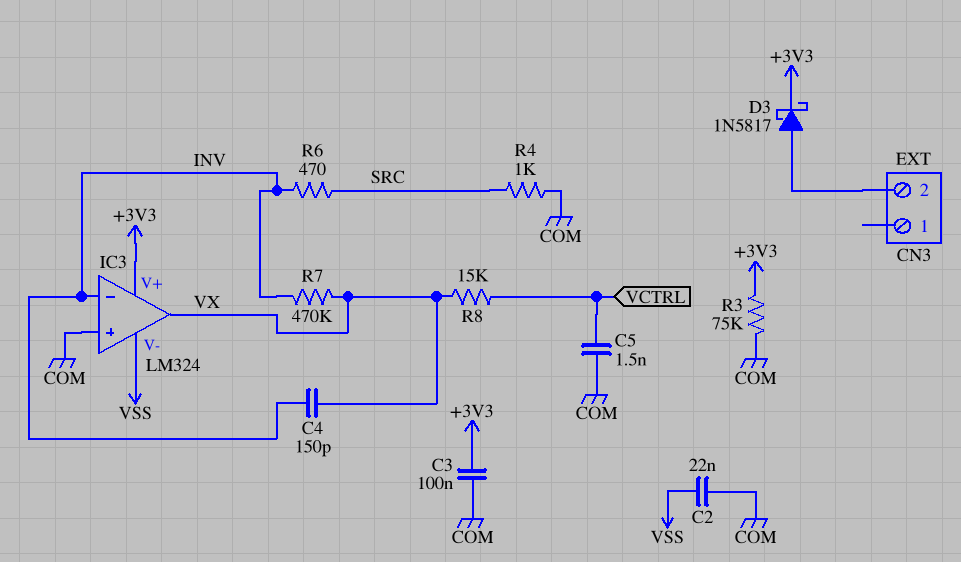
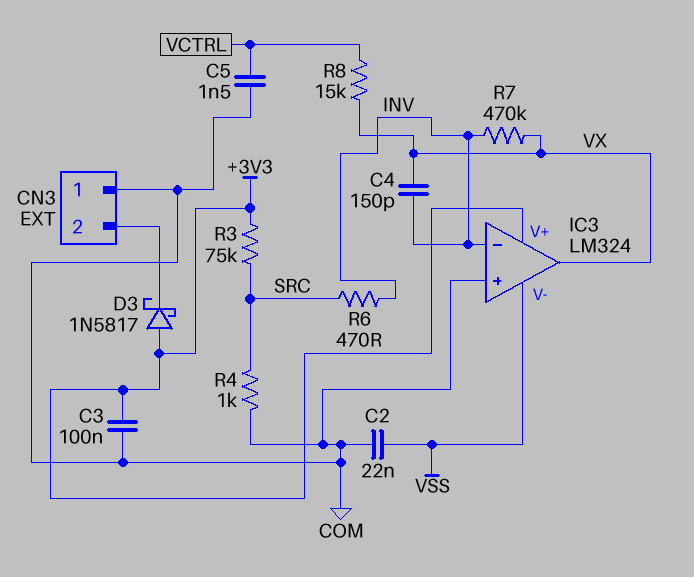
CN3 pin 1: none -> COM
D3: schottky 1N5817 (A CN3/2, K +3V3) -> schottky 1N5817 (A +3V3, K CN3/2)
R3: 75k (+3V3, COM) -> 75k (+3V3, SRC)

